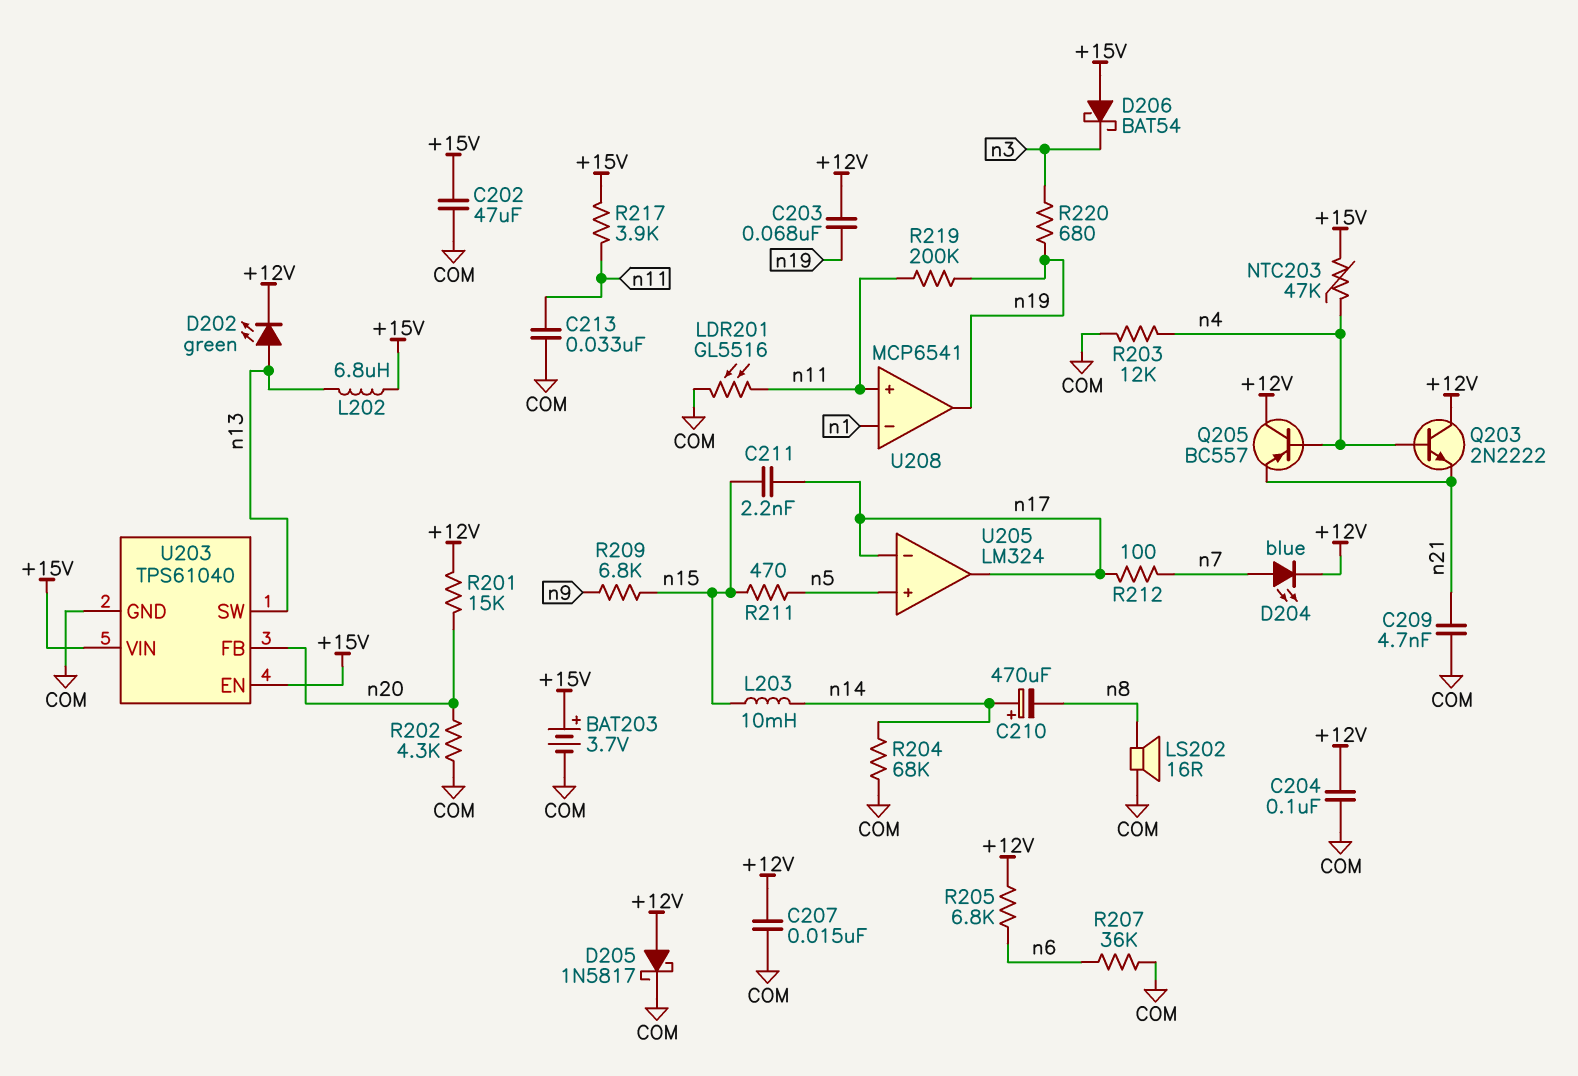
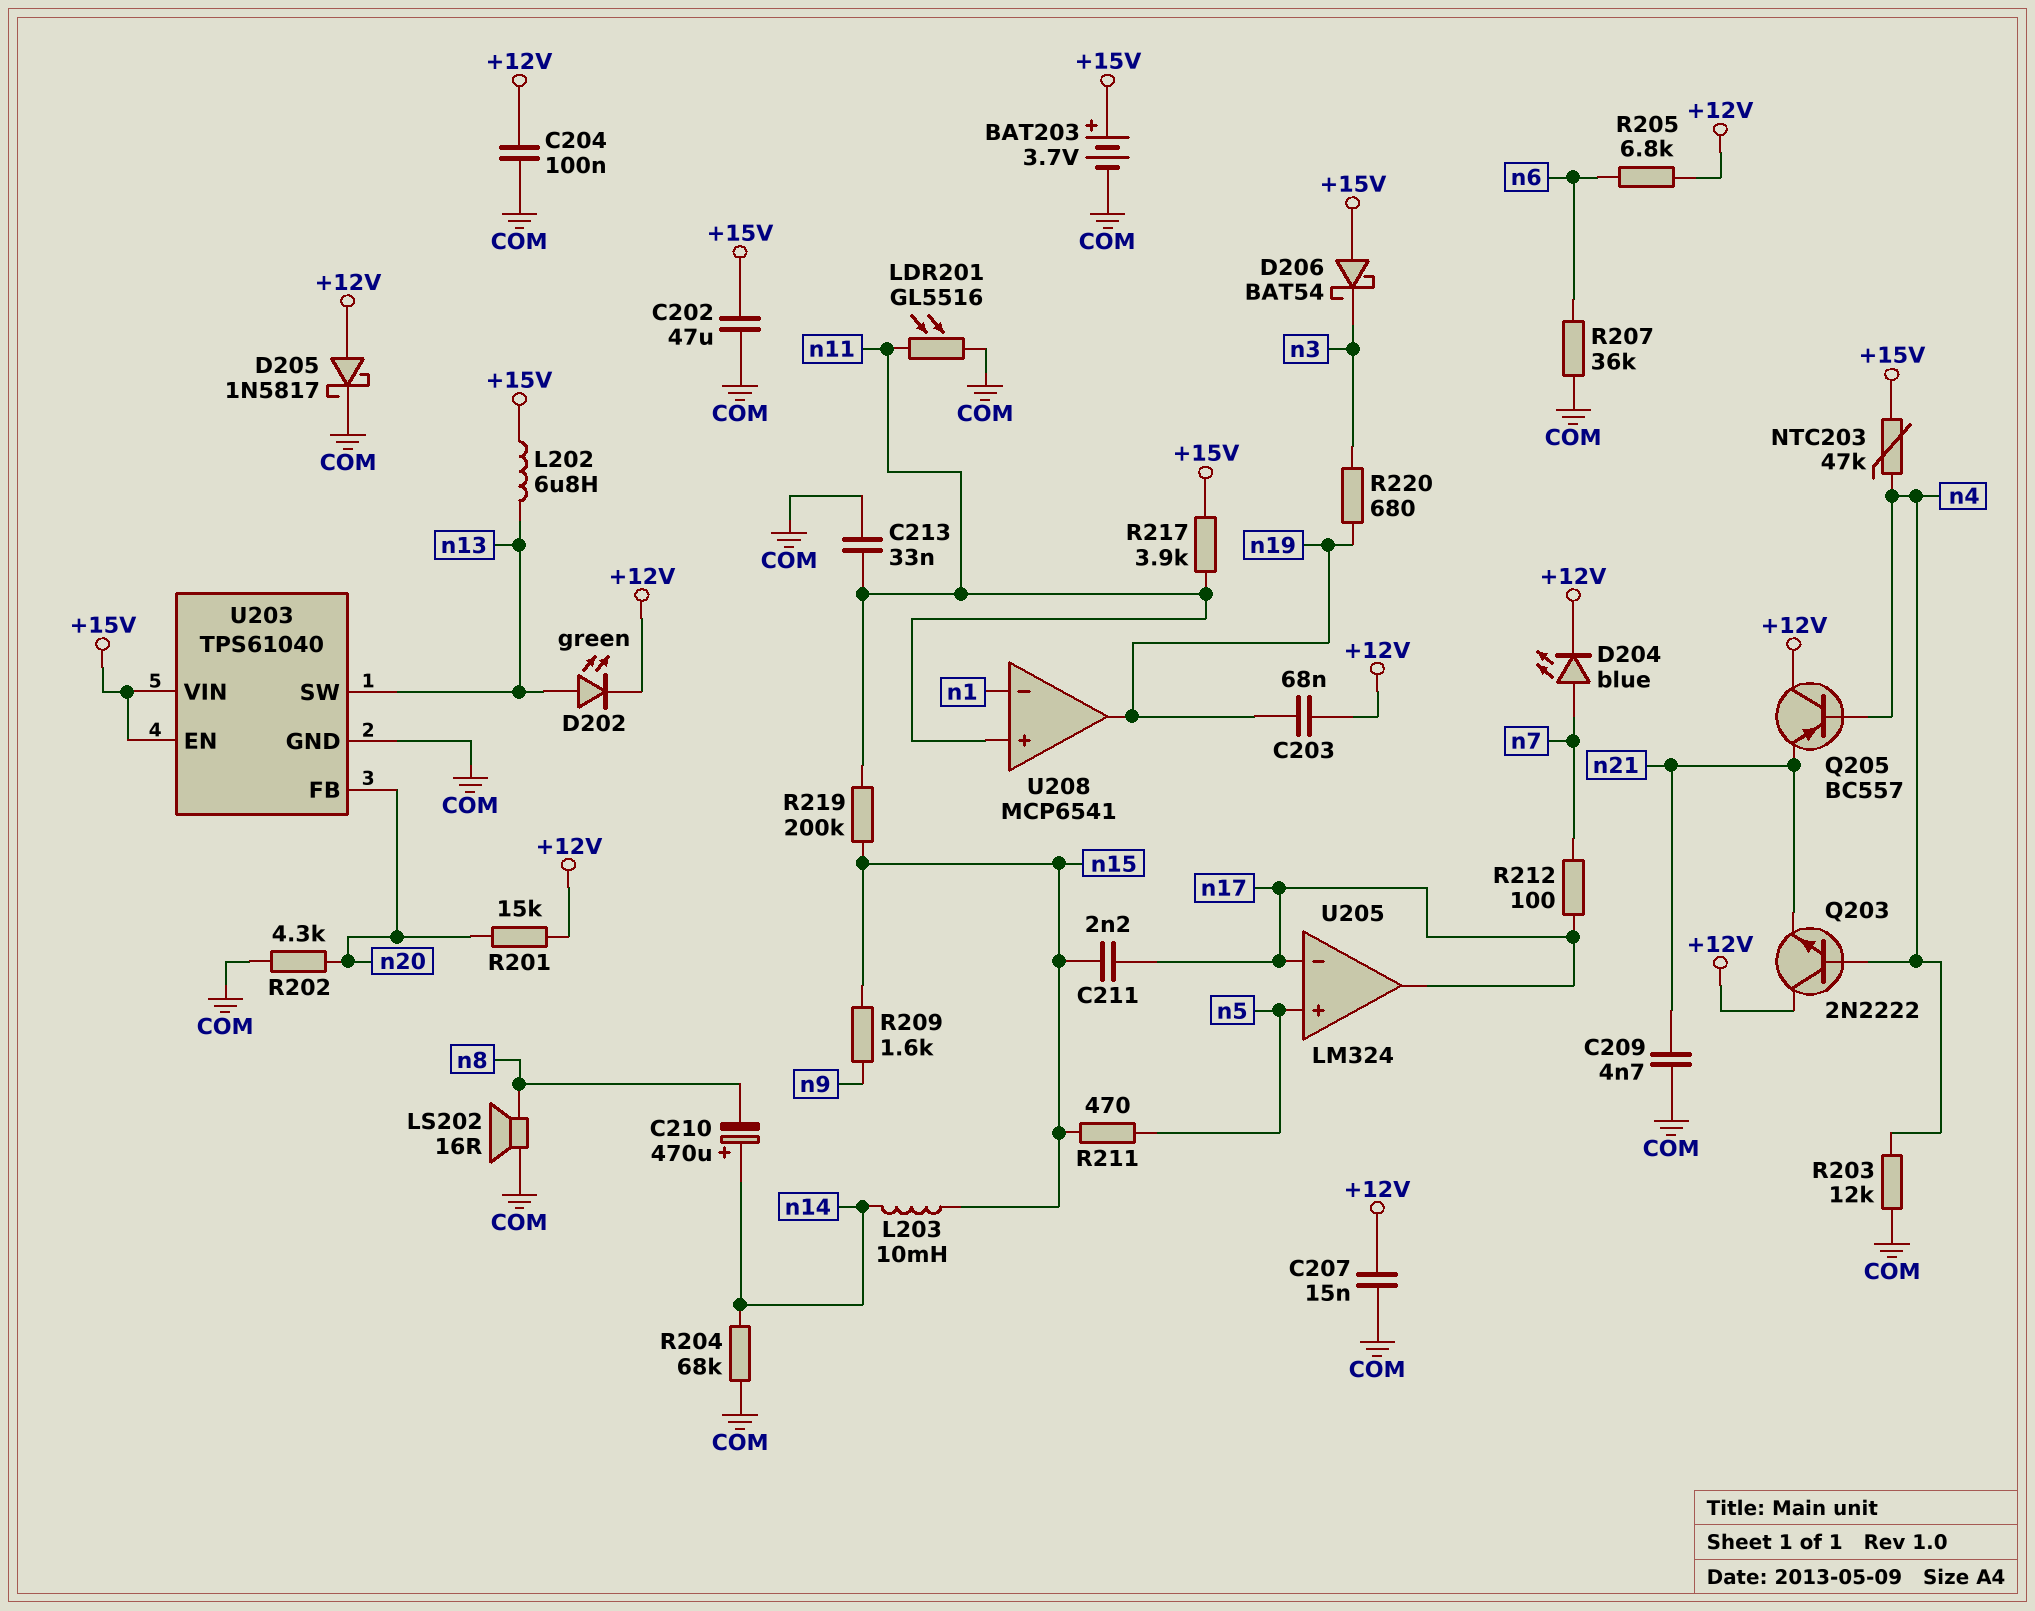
R209: 6.8k (n9, n15) -> 1.6k (n9, n15)
R219: 200k (n11, n19) -> 200k (n11, n15)

